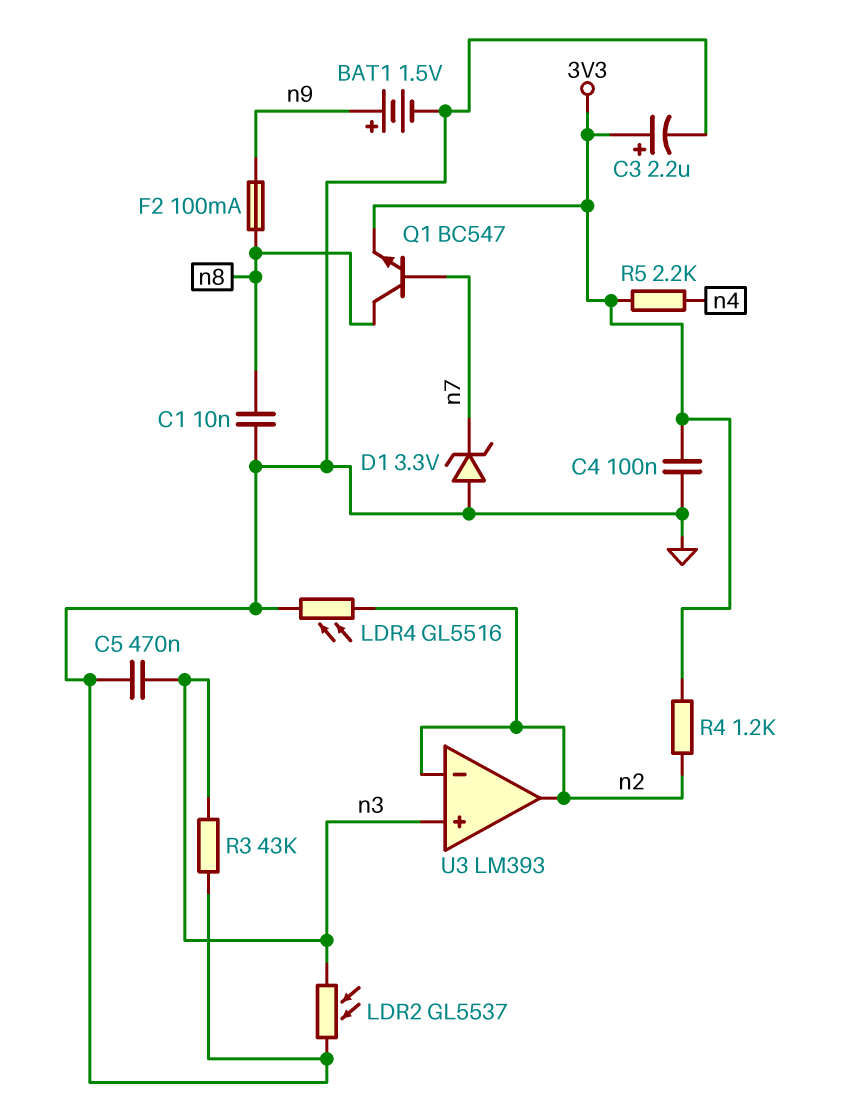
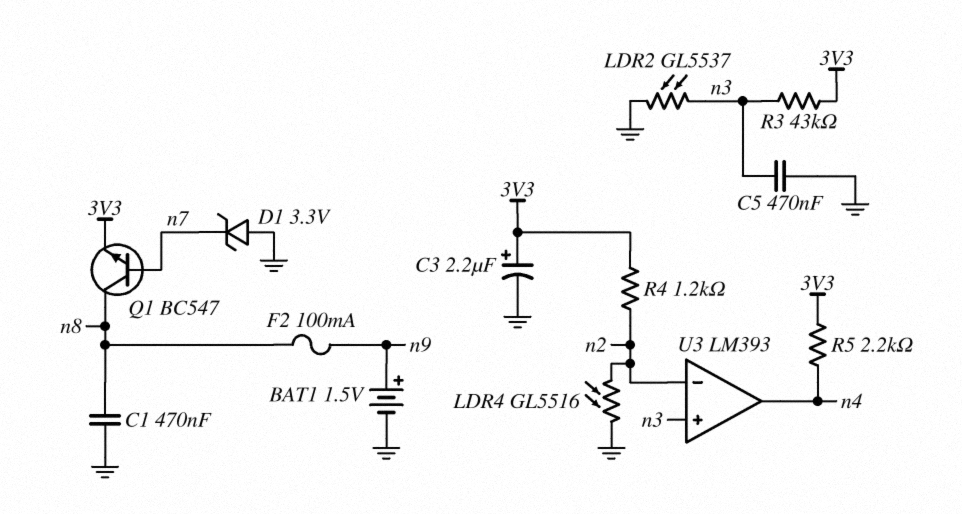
C1: 10nF (GND, n8) -> 470nF (GND, n8)
C4: 100nF (3V3, GND) -> none
R3: 43k (GND, n3) -> 43k (3V3, n3)
U3 pin out: n2 -> n4

